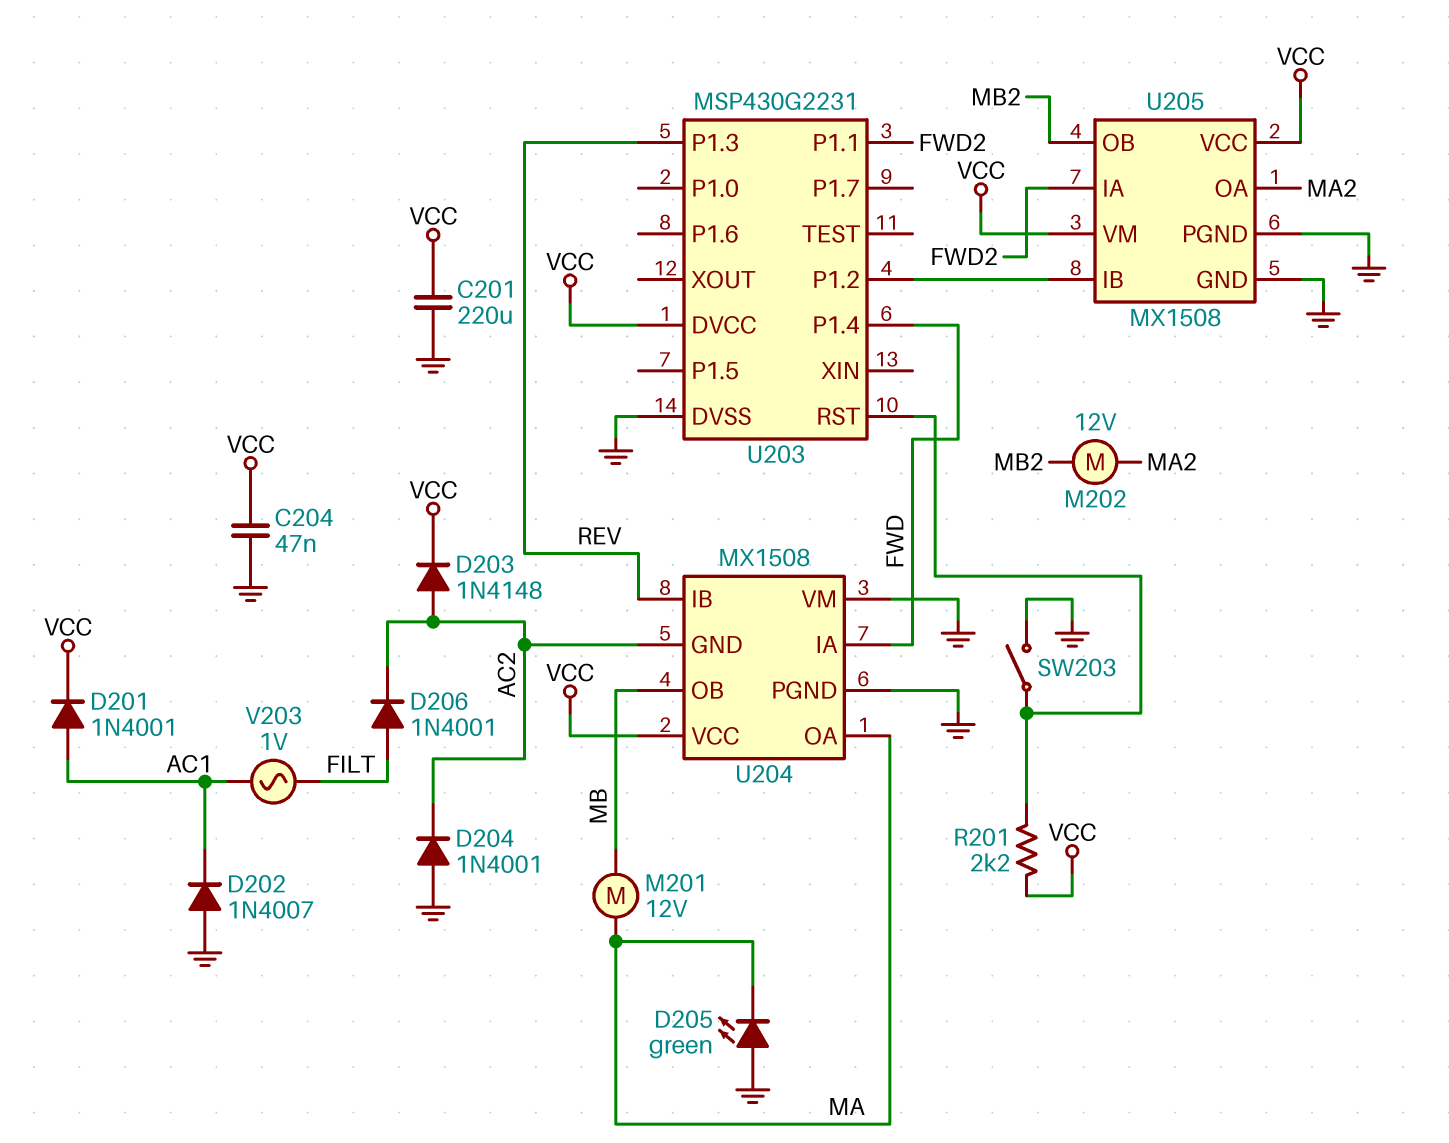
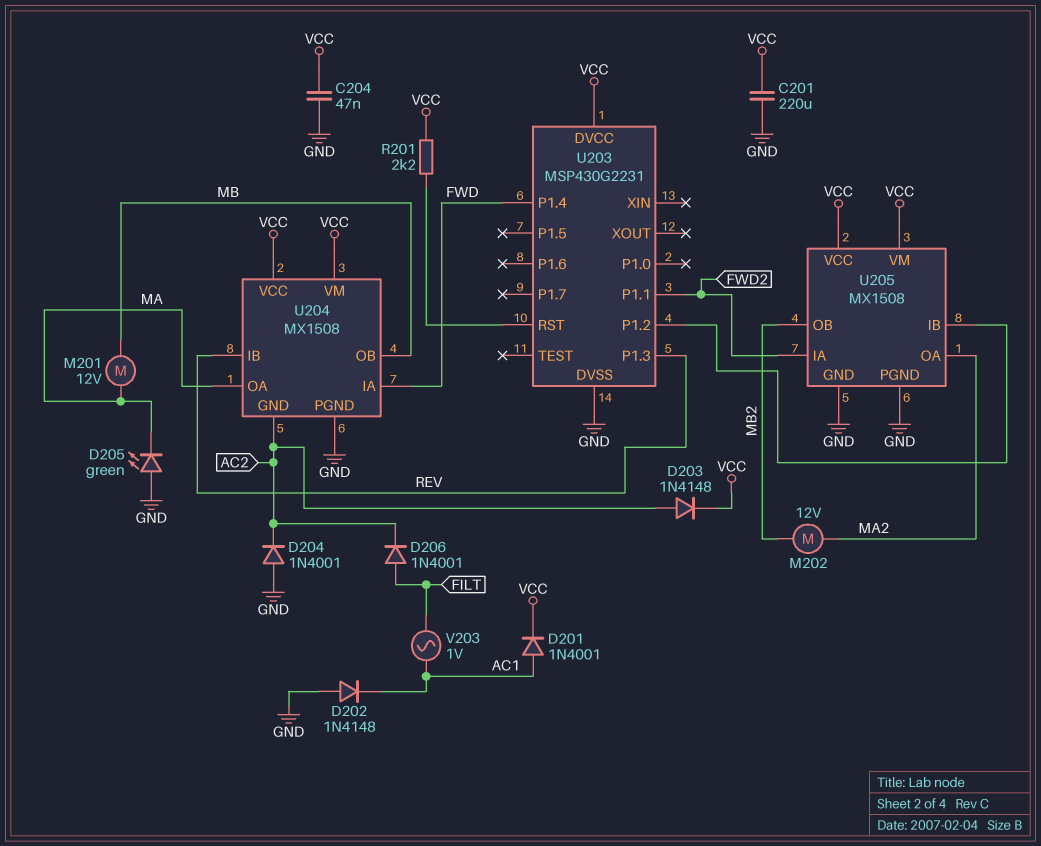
D202: diode 1N4007 (A GND, K AC1) -> diode 1N4148 (A GND, K AC1)
SW203: switch (GND, U203/RST) -> none
U204 pin VM: GND -> VCC

